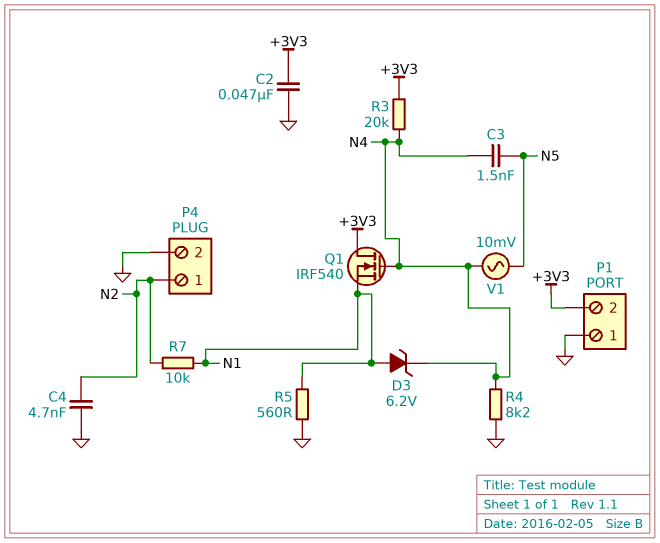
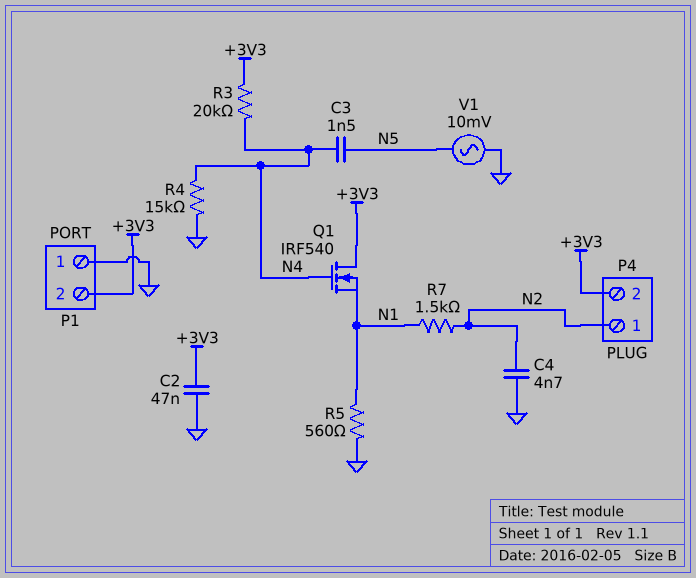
D3: zener 6.2V (A N1, K N4) -> none
P4 pin 2: GND -> +3V3
R4: 8.2k (GND, N4) -> 15k (GND, N4)
R7: 10k (N1, N2) -> 1.5k (N1, N2)
V1: AC 10mV (N4, N5) -> AC 10mV (GND, N5)

